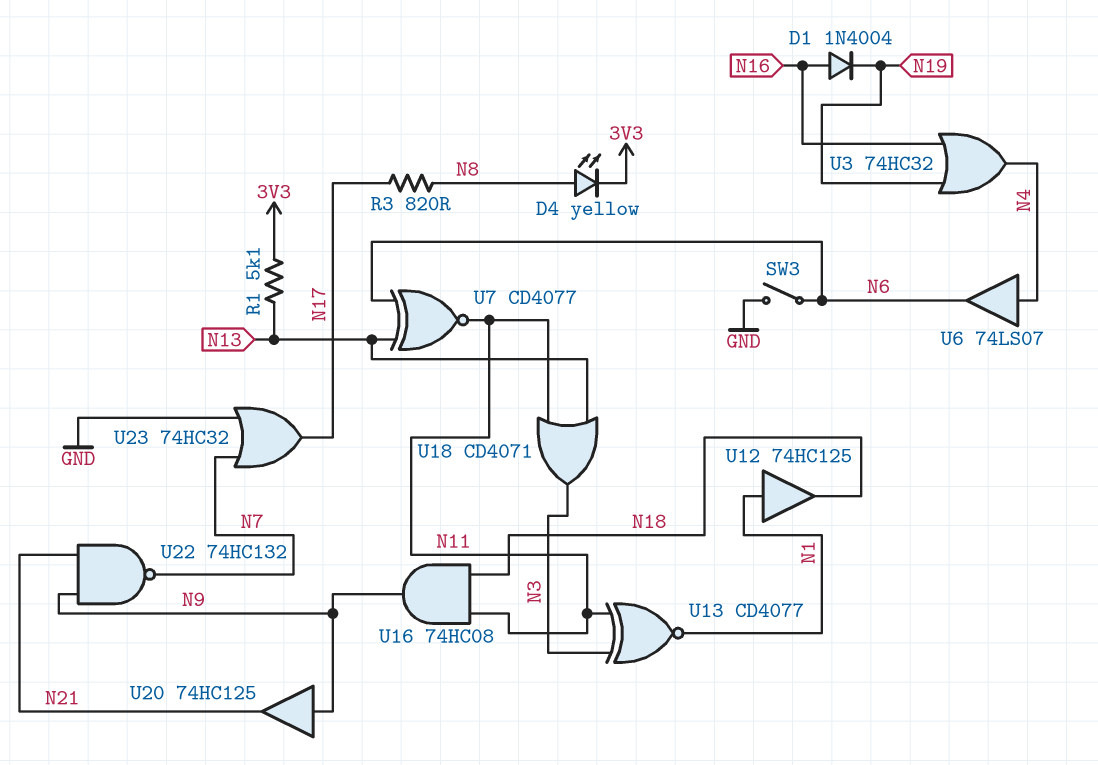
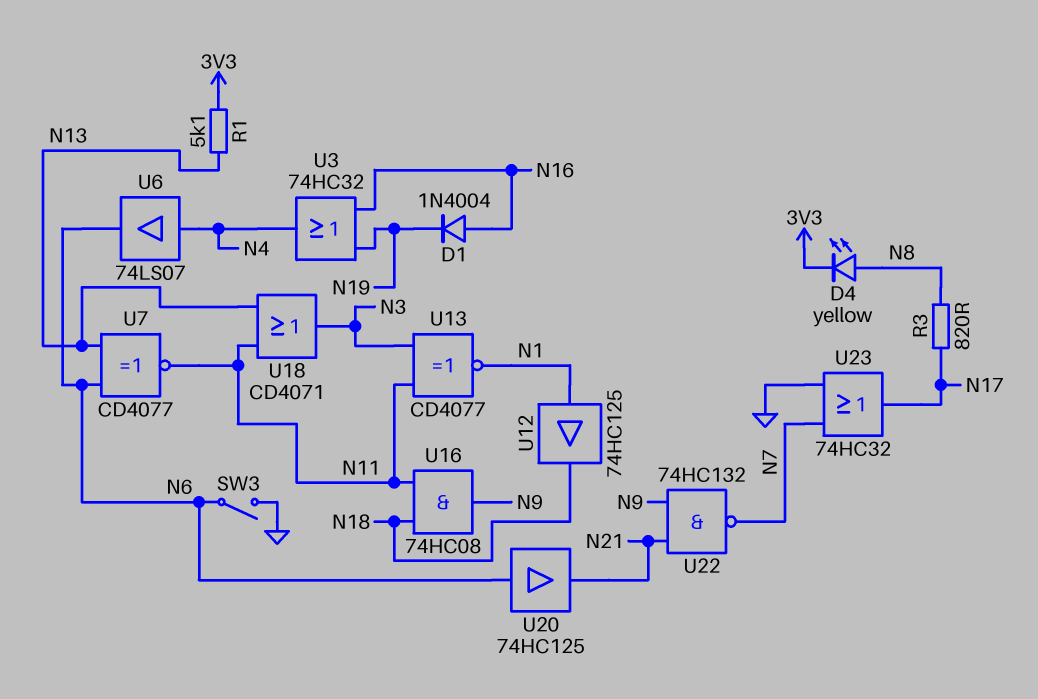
U20: buffer 74HC125 (in N9, out N21) -> buffer 74HC125 (in N6, out N21)

